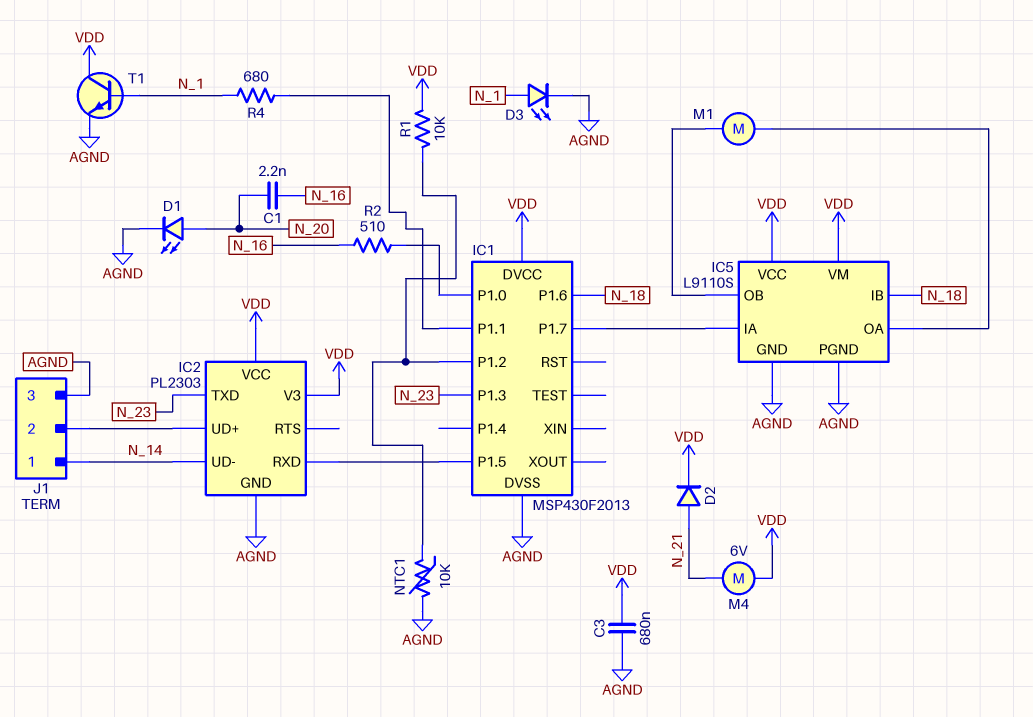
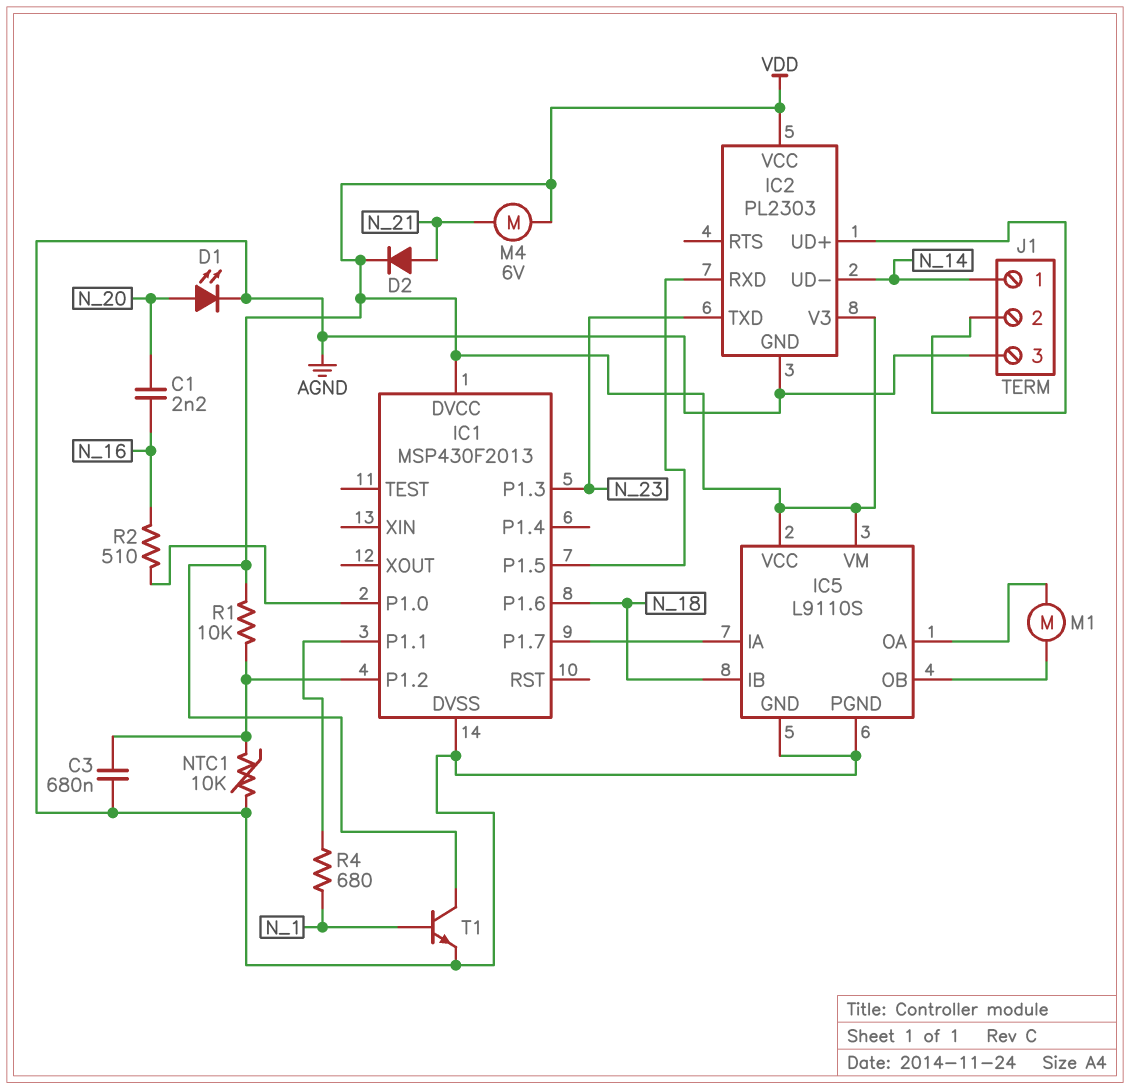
C3: 680nF (AGND, VDD) -> 680nF (AGND, IC1/P1.2)
D3: LED (A N_1, K AGND) -> none

